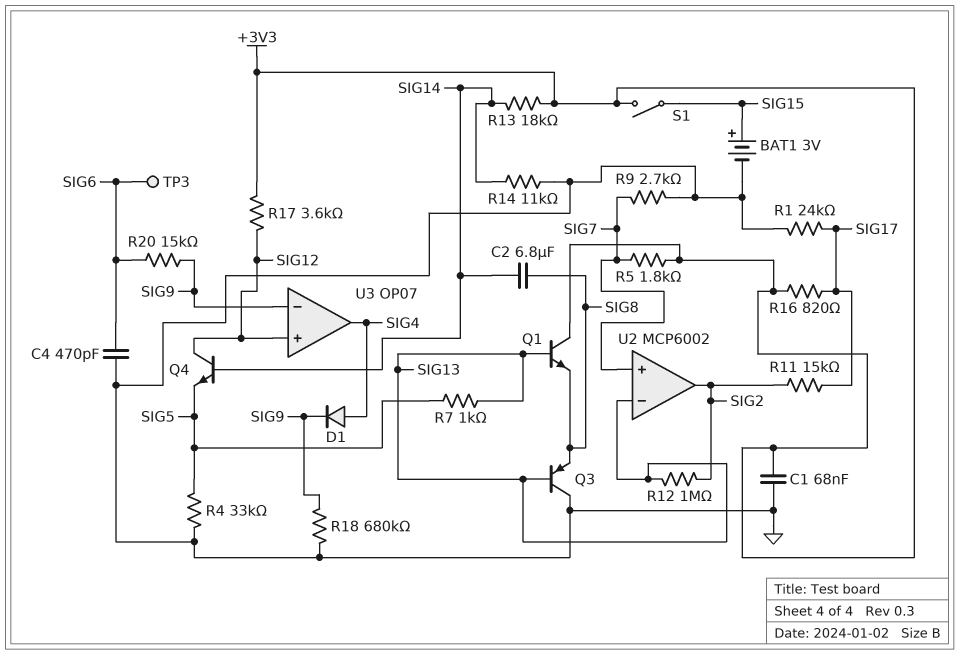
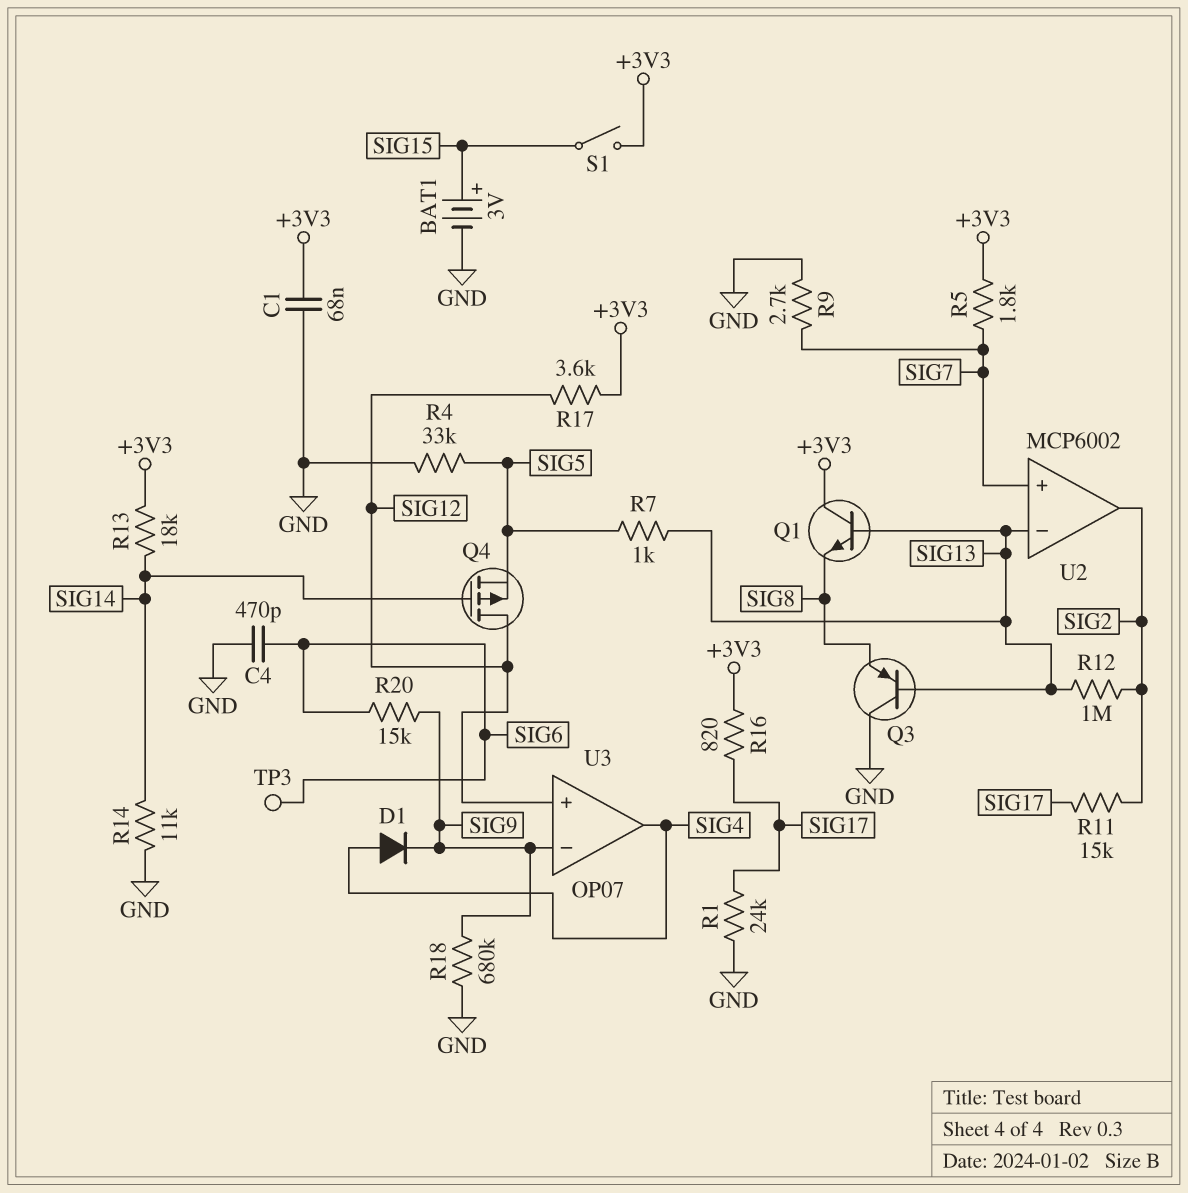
C2: 6.8uF (SIG8, SIG14) -> none
Q4: NPN (B SIG14, C SIG12, E SIG5) -> PMOS (G SIG14, D SIG12, S SIG5)

